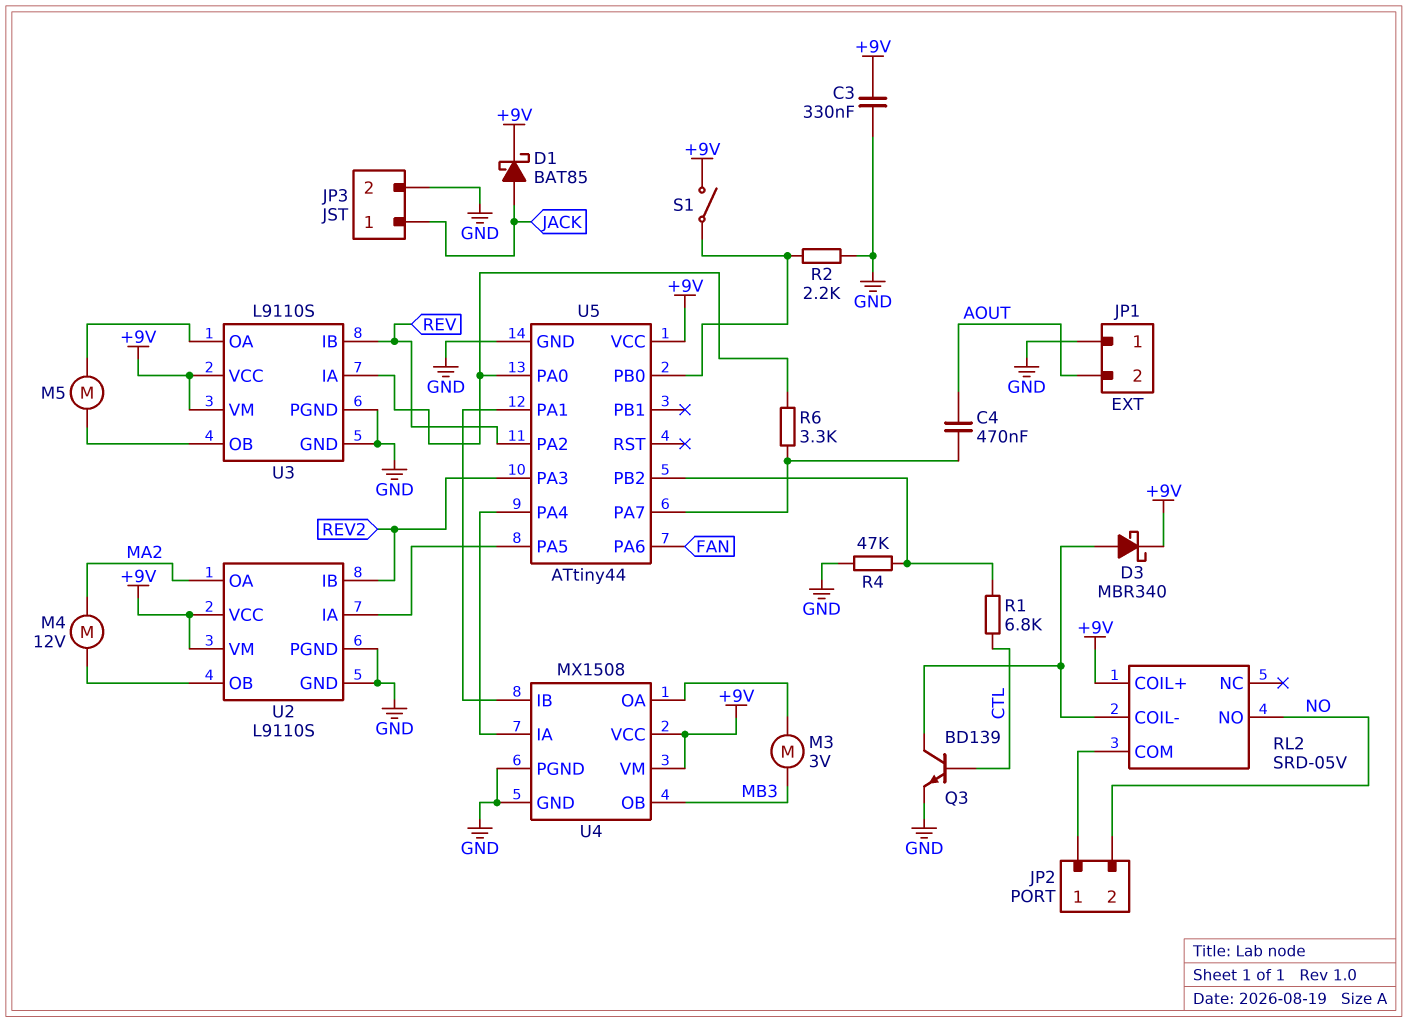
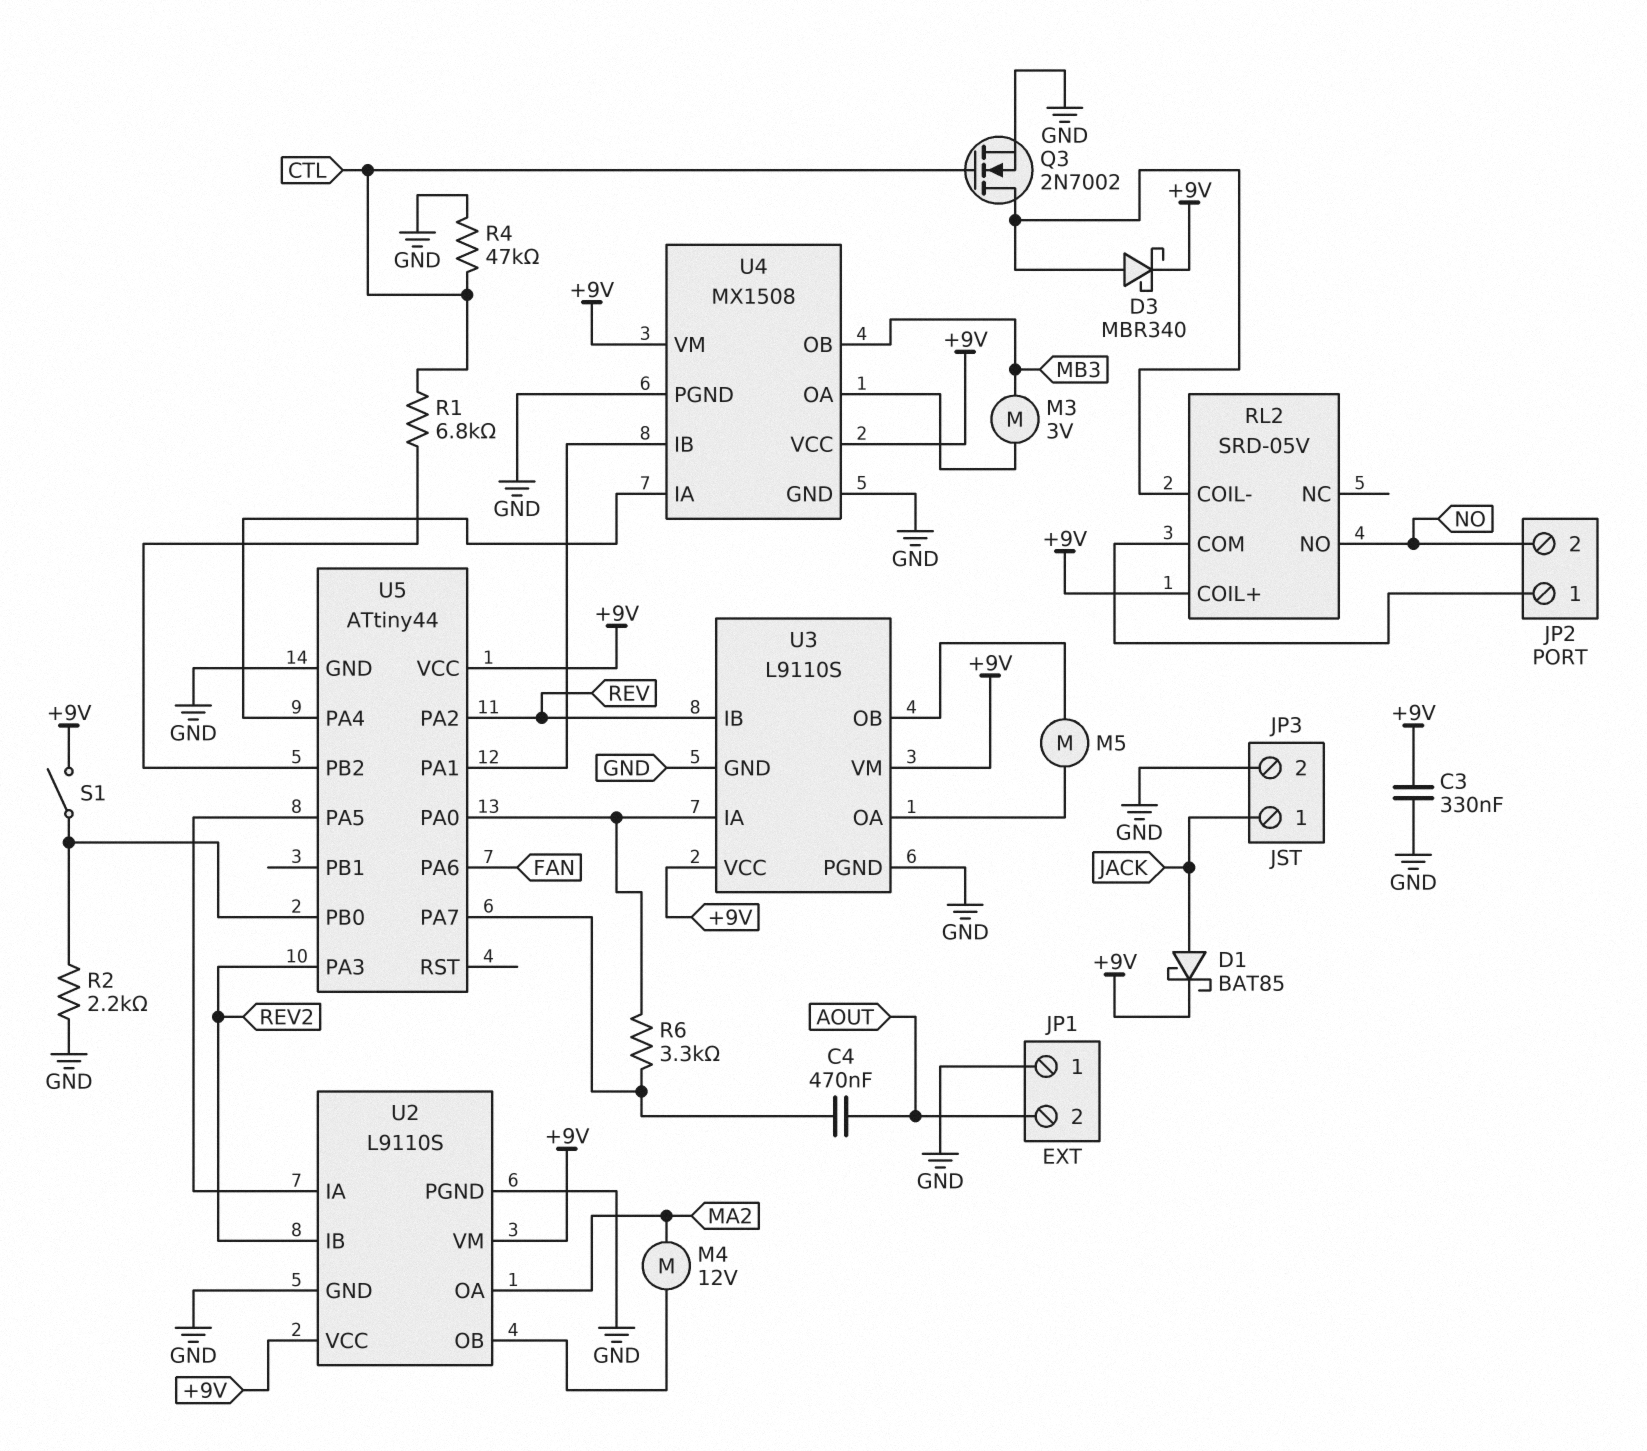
Q3: NPN BD139 (B CTL, C RL2/COIL-, E GND) -> NMOS 2N7002 (G CTL, D RL2/COIL-, S GND)
R4: 47k (GND, U5/PB2) -> 47k (CTL, GND)

